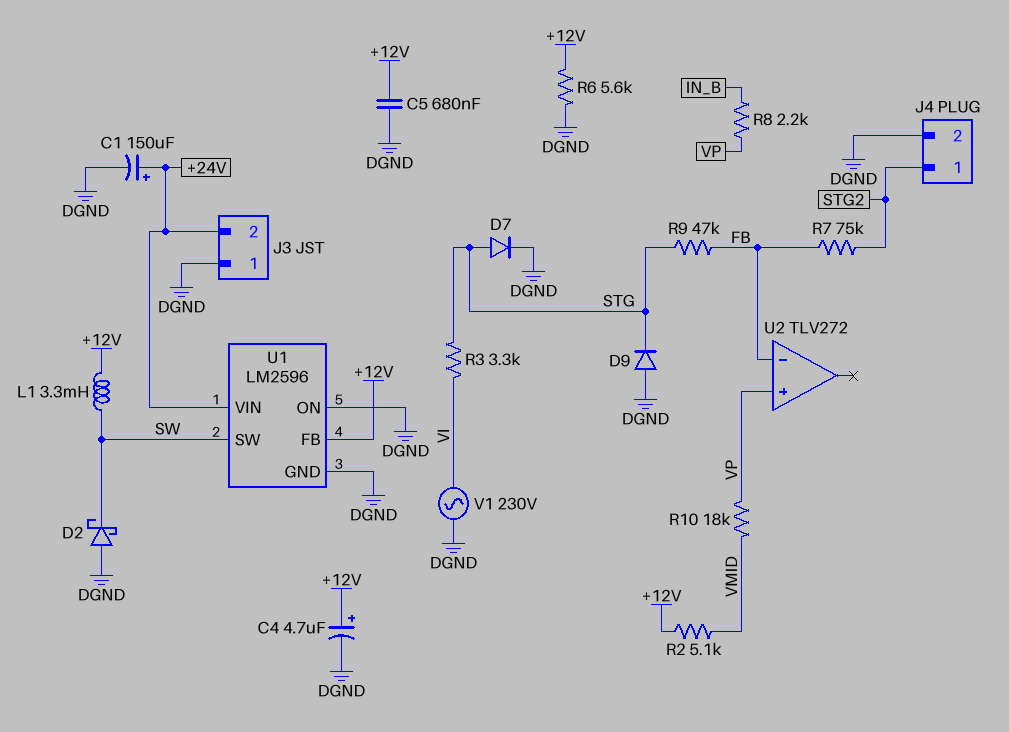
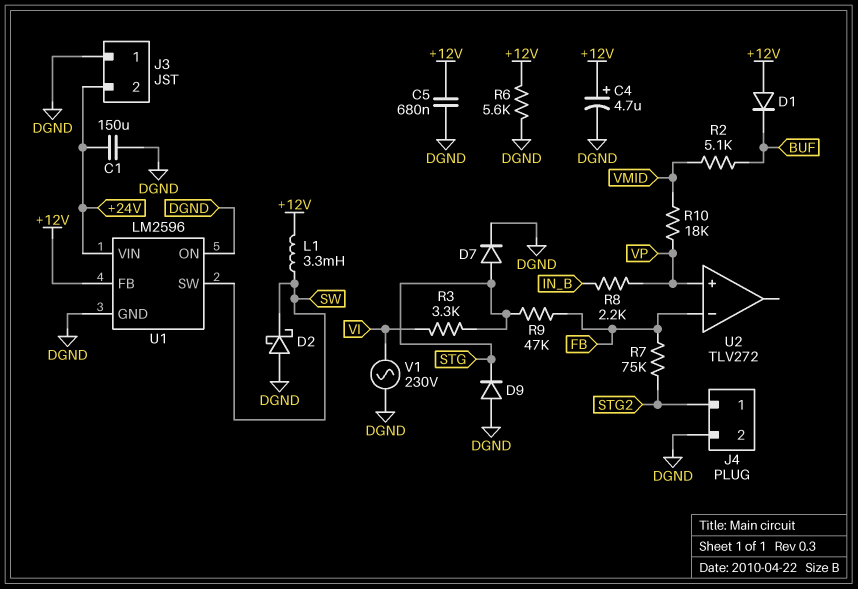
C1: 150uF (plus +24V, minus DGND) -> 150uF (+24V, DGND)
D1: none -> diode (A +12V, K BUF)
R2: 5.1k (+12V, VMID) -> 5.1k (BUF, VMID)

